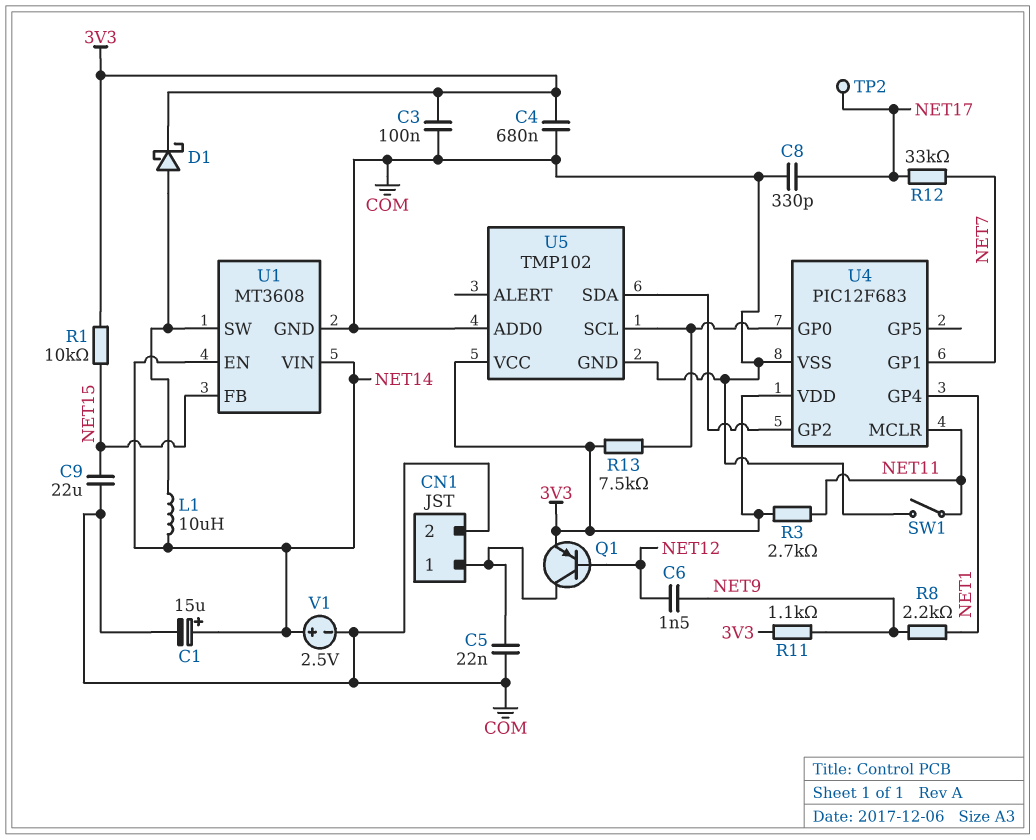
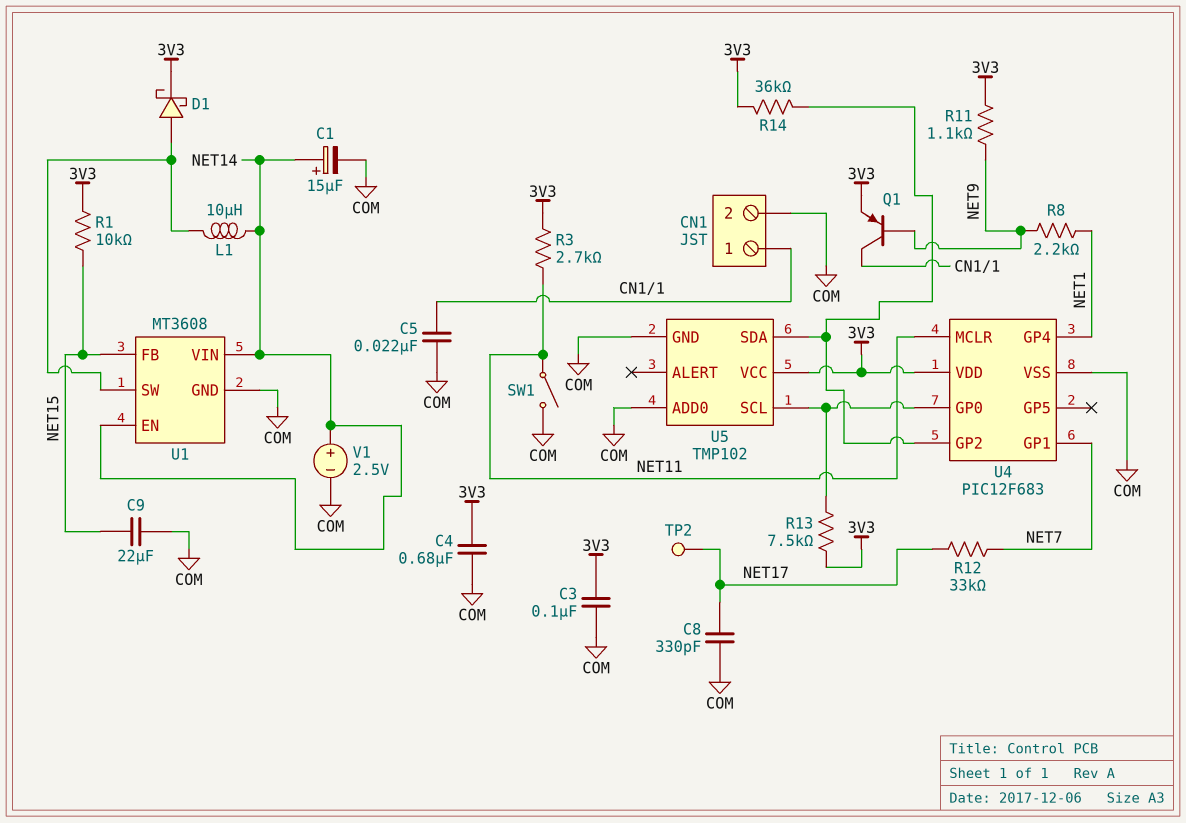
C6: 1.5nF (NET9, NET12) -> none
Q1: PNP (B NET12, C CN1/1, E 3V3) -> PNP (B NET9, C CN1/1, E 3V3)
R14: none -> 36k (3V3, U4/GP2)

